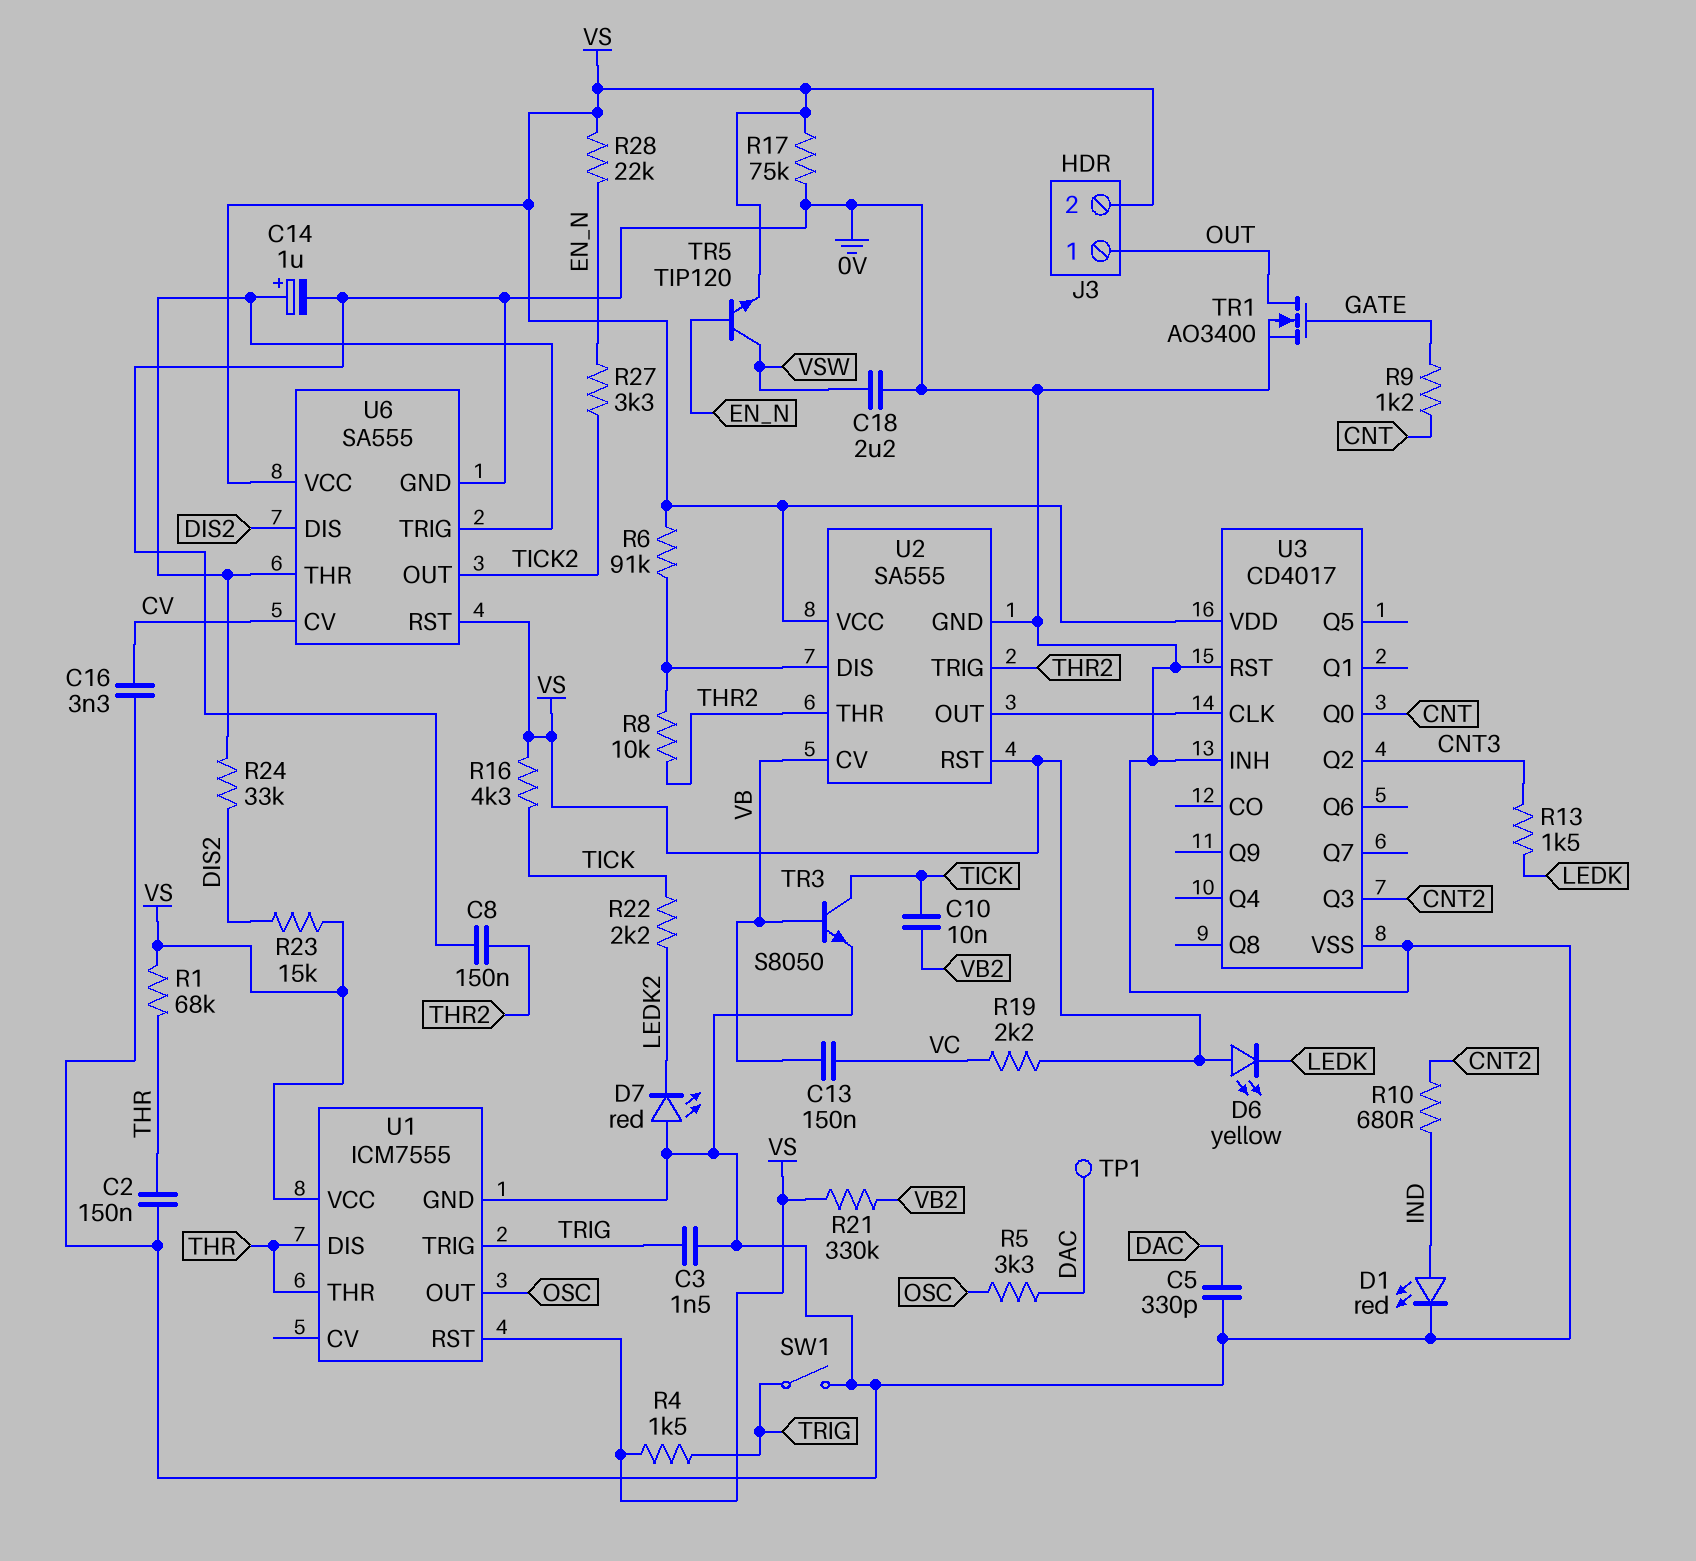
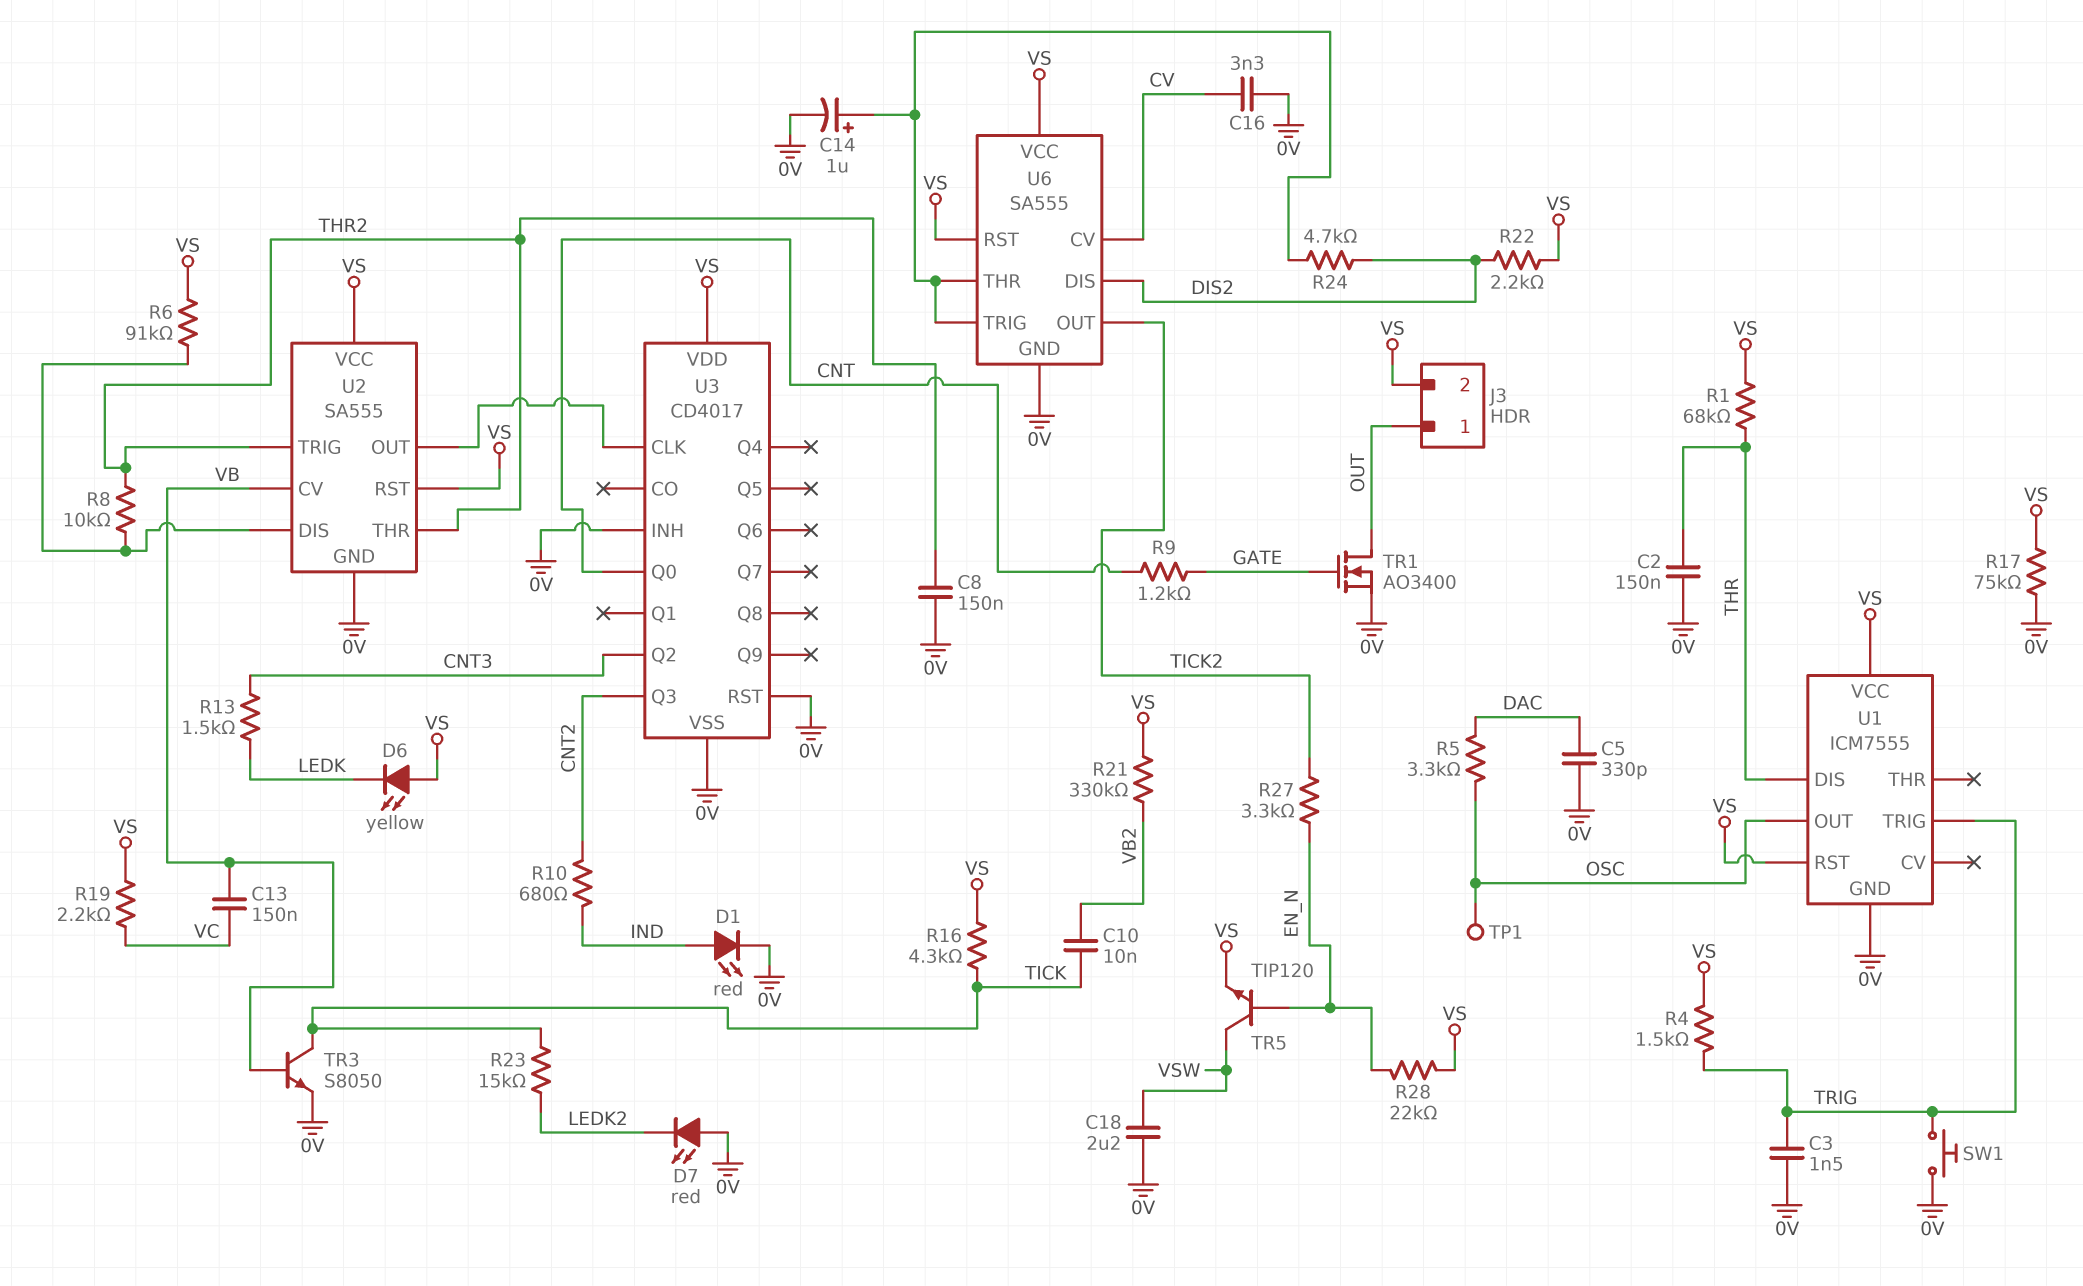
R22: 2.2k (LEDK2, TICK) -> 2.2k (DIS2, VS)
R23: 15k (DIS2, VS) -> 15k (LEDK2, TICK)
R24: 33k (DIS2, U6/THR) -> 4.7k (DIS2, U6/THR)
SW1: switch (0V, TRIG) -> button (0V, TRIG)
TP1: test point (DAC) -> test point (OSC)
U1 pin THR: THR -> none

